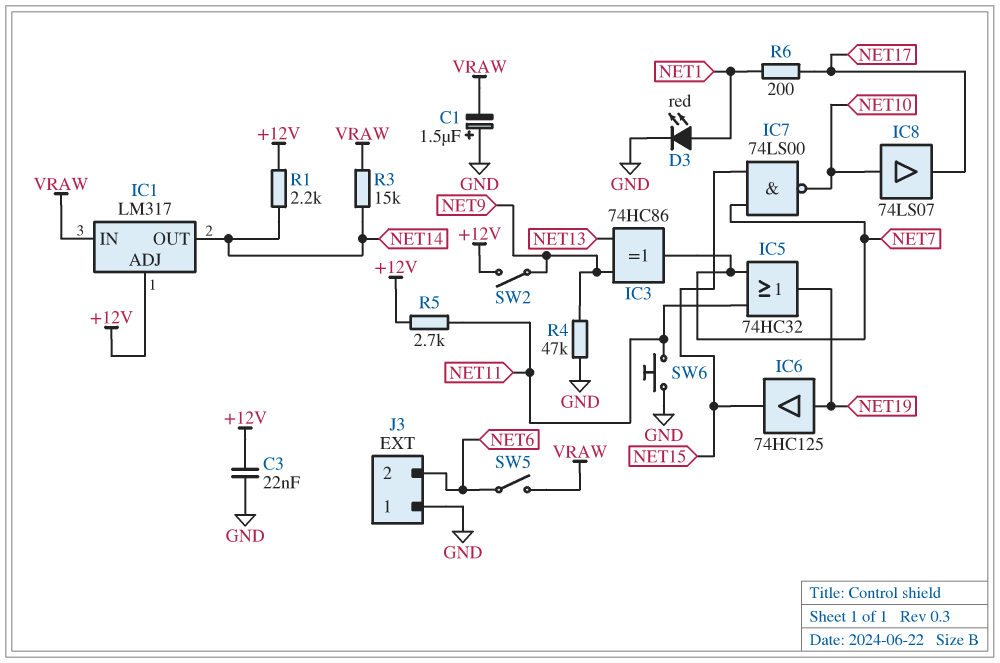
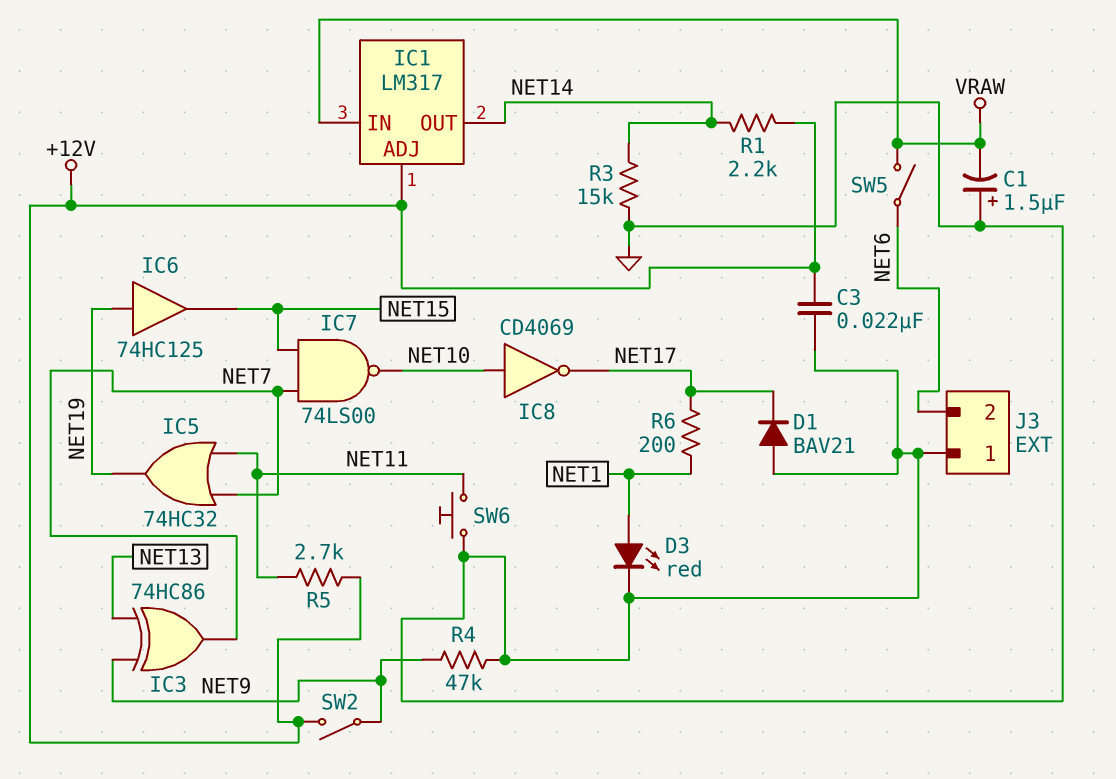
D1: none -> diode BAV21 (A GND, K NET17)
IC8: buffer 74LS07 (in NET10, out NET17) -> NOT CD4069 (in NET10, out NET17)
R3: 15k (NET14, VRAW) -> 15k (GND, NET14)

